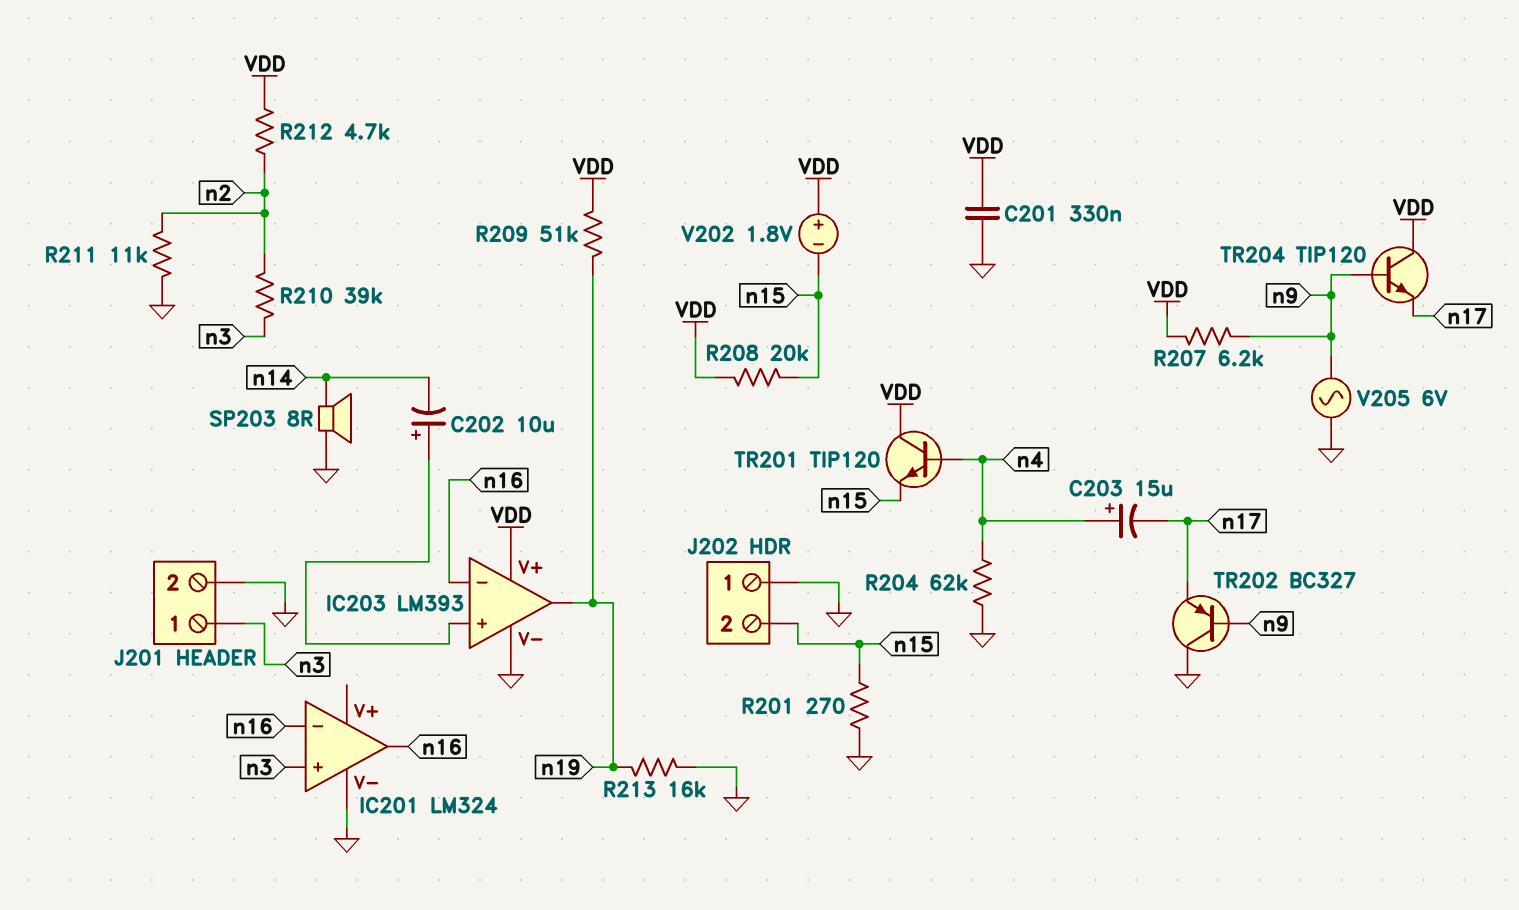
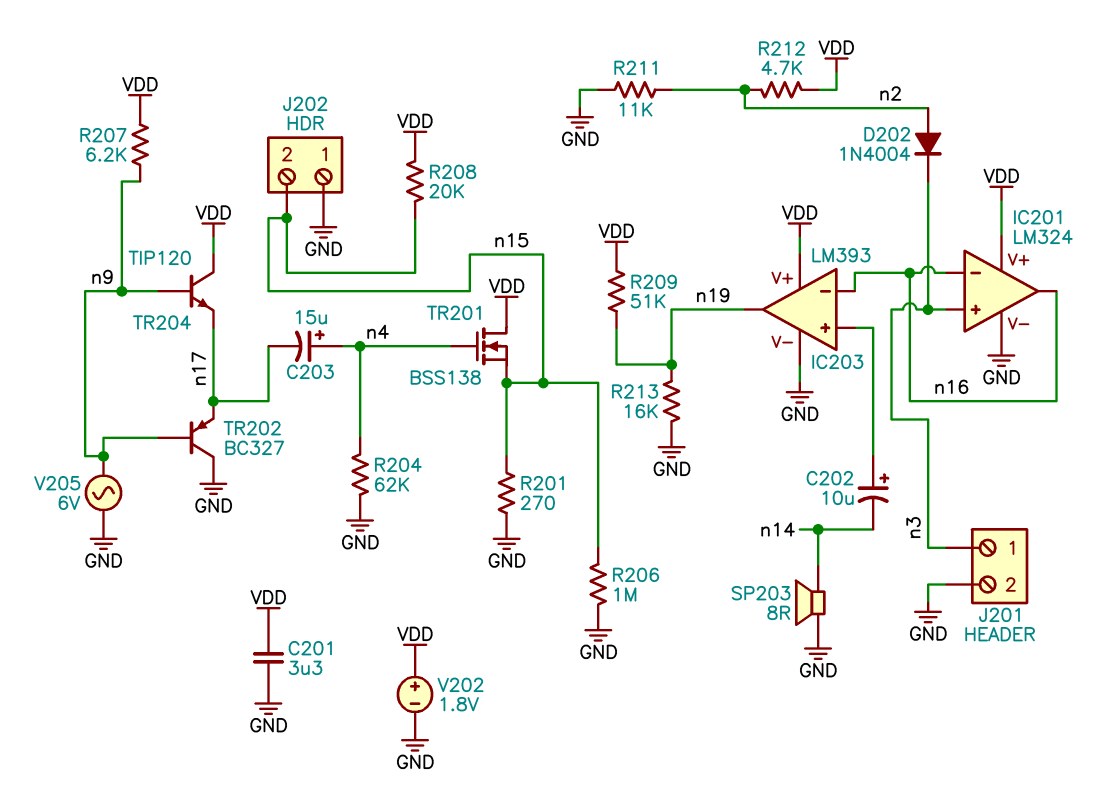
C201: 330nF (GND, VDD) -> 3.3uF (GND, VDD)
D202: none -> diode 1N4004 (A n2, K n3)
IC201 pin V+: none -> VDD
R206: none -> 1M (GND, n15)
R210: 39k (n2, n3) -> none
TR201: NPN TIP120 (B n4, C VDD, E n15) -> NMOS BSS138 (G n4, D VDD, S n15)
V202: 1.8V (plus VDD, minus n15) -> 1.8V (plus VDD, minus GND)

